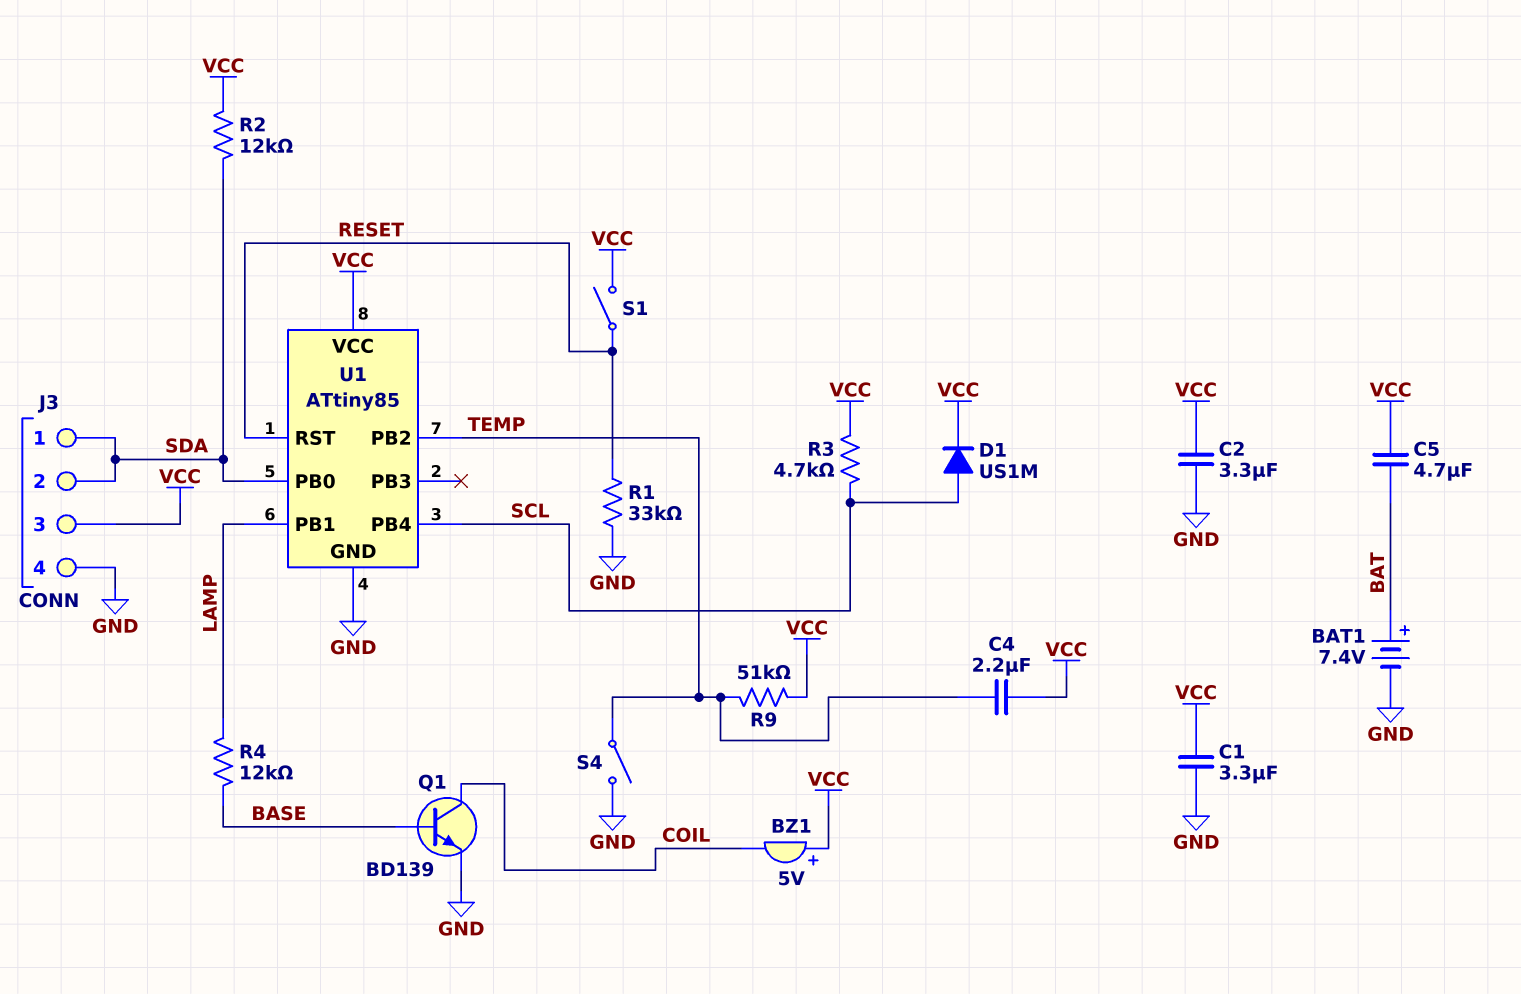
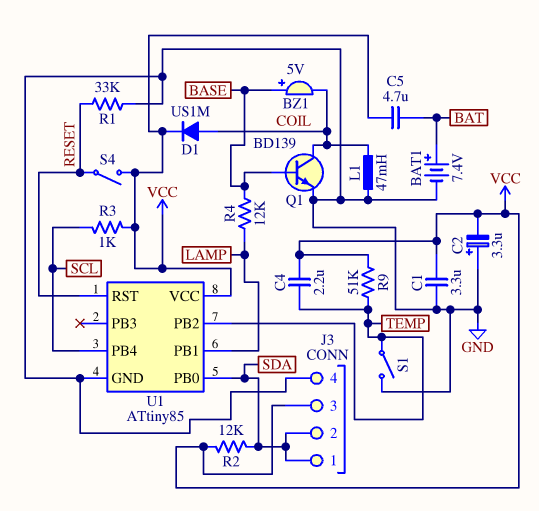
BZ1: buzzer 5V (plus VCC, minus COIL) -> buzzer 5V (plus BASE, minus COIL)
C2: 3.3uF (GND, VCC) -> 3.3uF (plus GND, minus VCC)
D1: diode US1M (A SCL, K VCC) -> diode US1M (A COIL, K VCC)
L1: none -> 47mH (COIL, GND)
R3: 4.7k (SCL, VCC) -> 1k (SCL, VCC)
S1: switch (RESET, VCC) -> switch (GND, TEMP)
S4: switch (GND, TEMP) -> switch (RESET, VCC)

